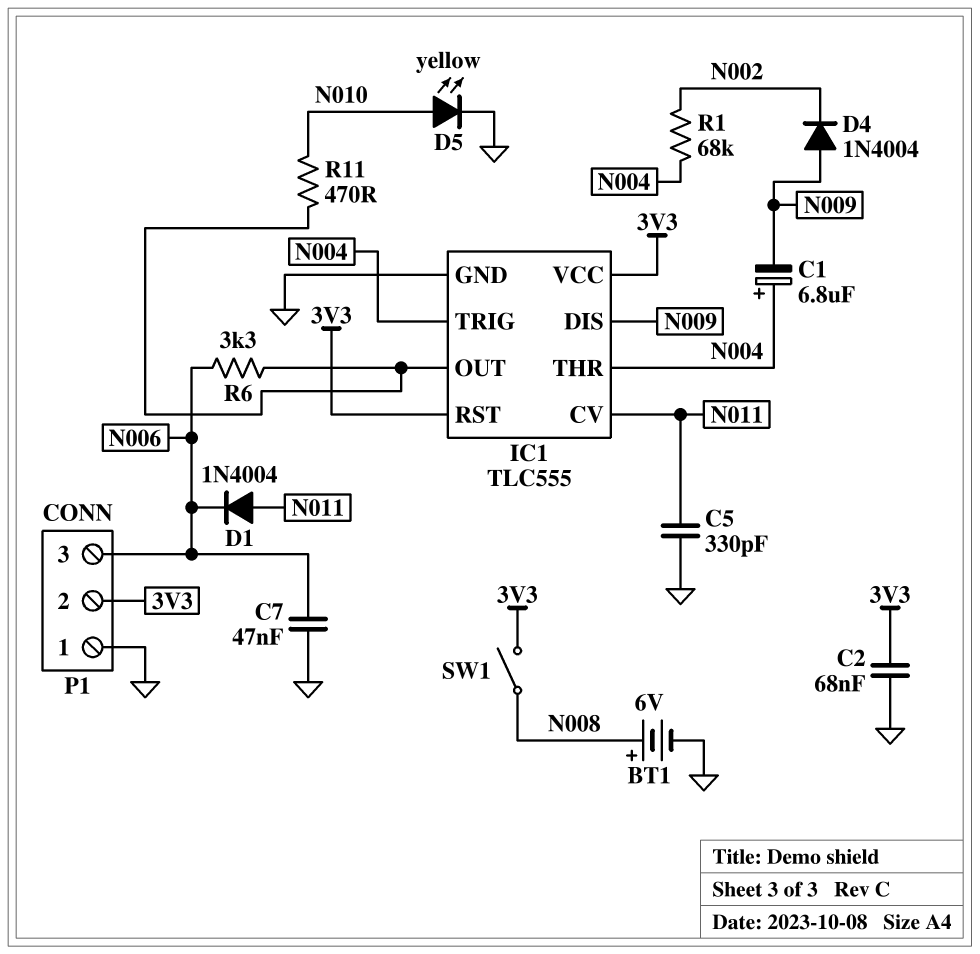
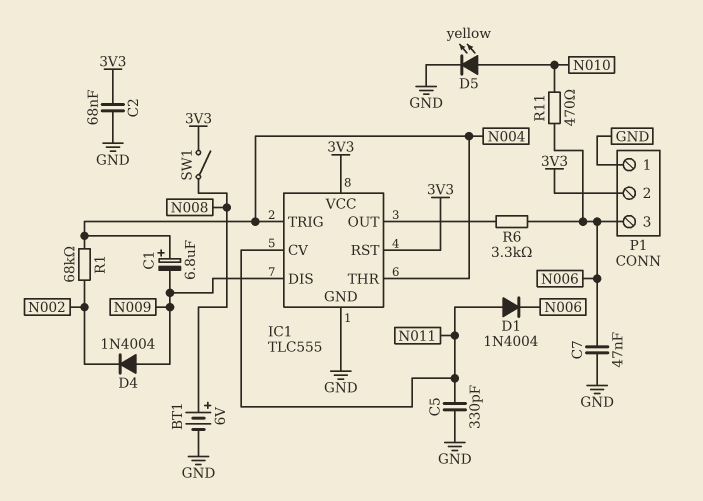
R11: 470 (IC1/OUT, N010) -> 470 (N006, N010)

